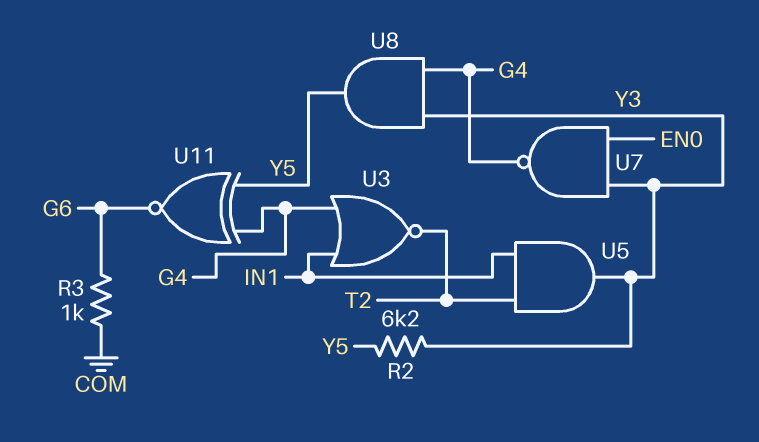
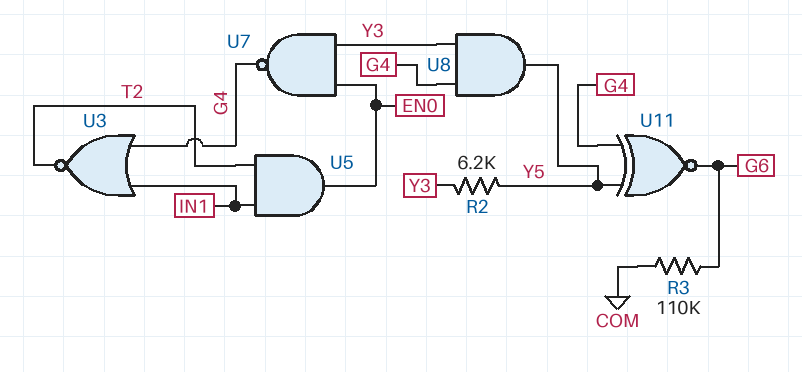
R3: 1k (COM, G6) -> 110k (COM, G6)
U5: AND (in IN1, in T2, out Y3) -> AND (in IN1, in T2, out EN0)

